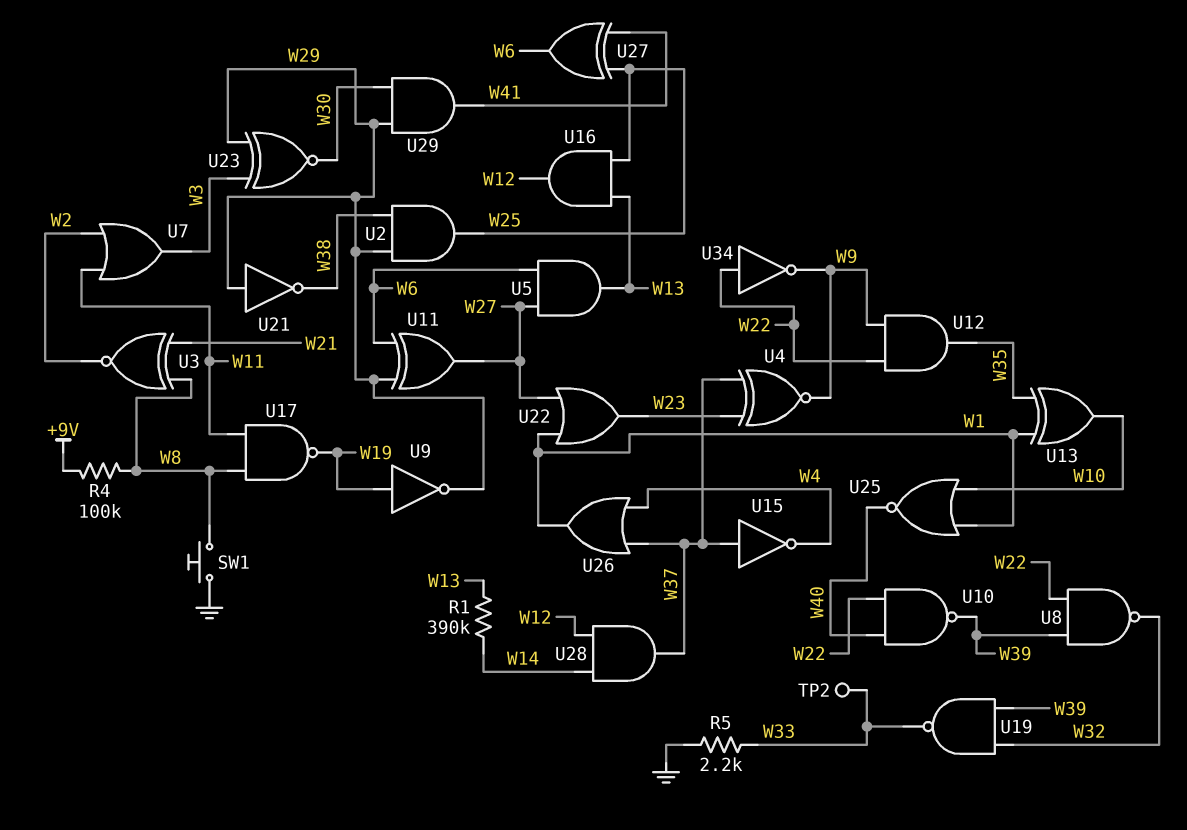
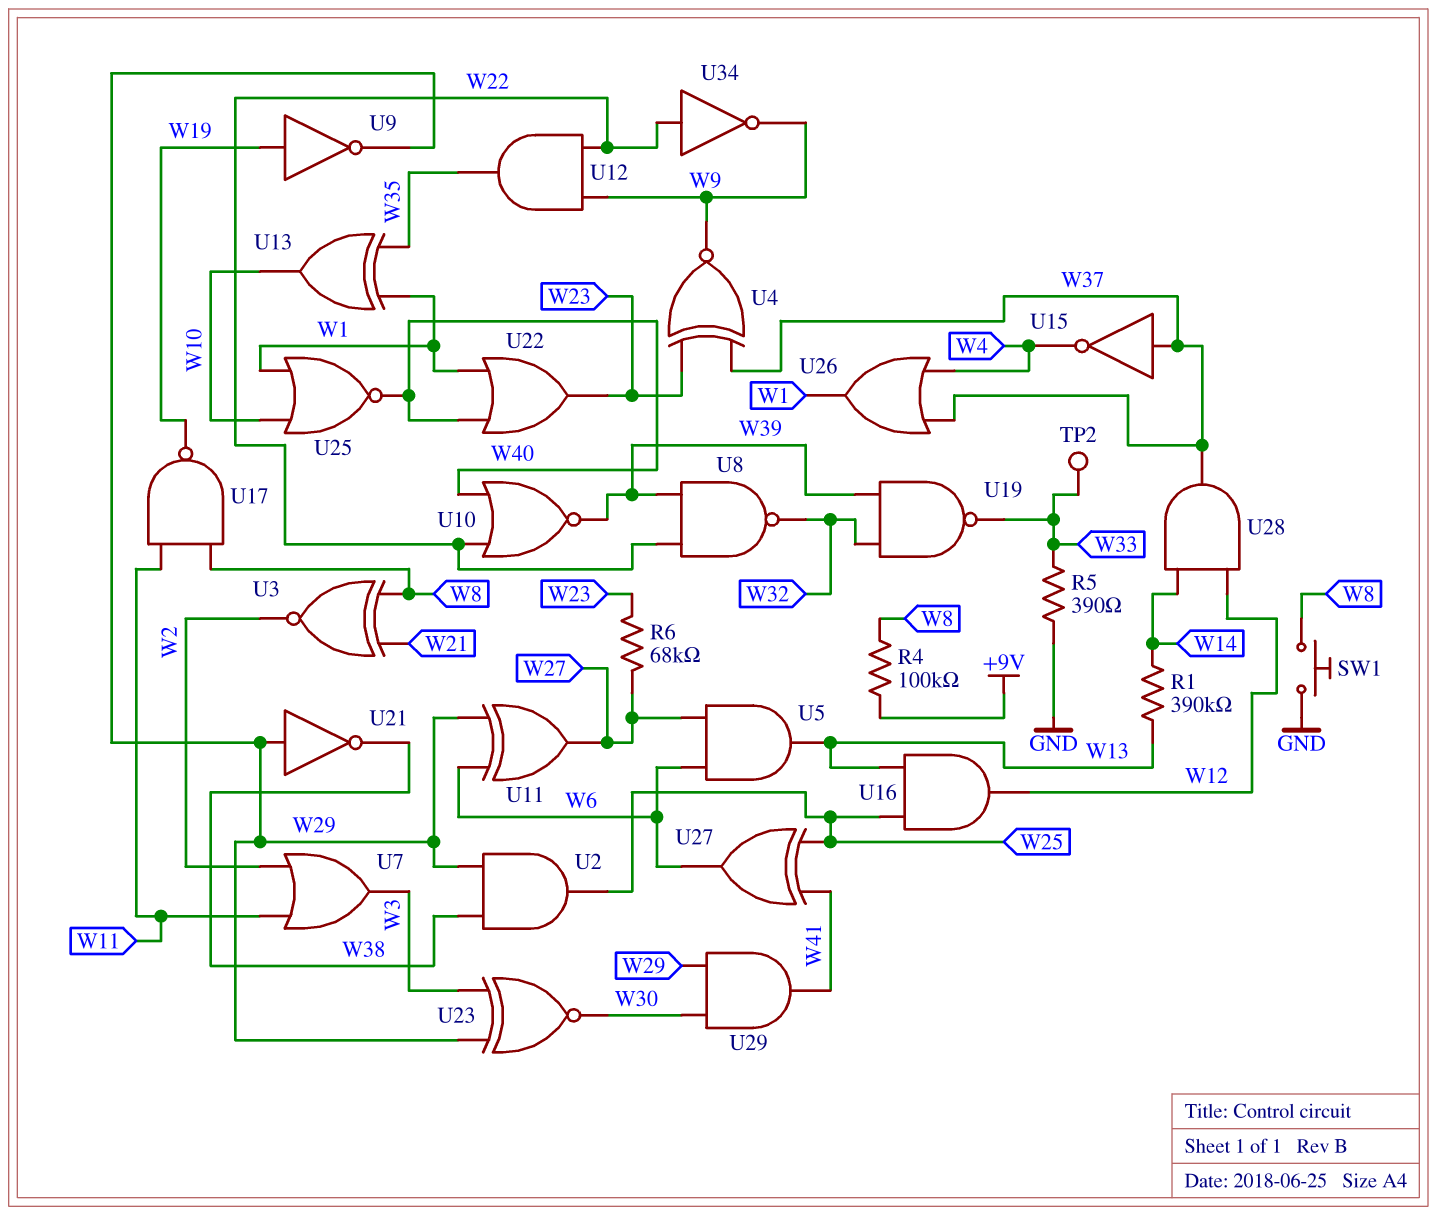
R5: 2.2k (GND, W33) -> 390 (GND, W33)
R6: none -> 68k (W23, W27)
U10: NAND (in W22, in W40, out W39) -> NOR (in W22, in W40, out W39)
U22: OR (in W1, in W27, out W23) -> OR (in W1, in W40, out W23)

